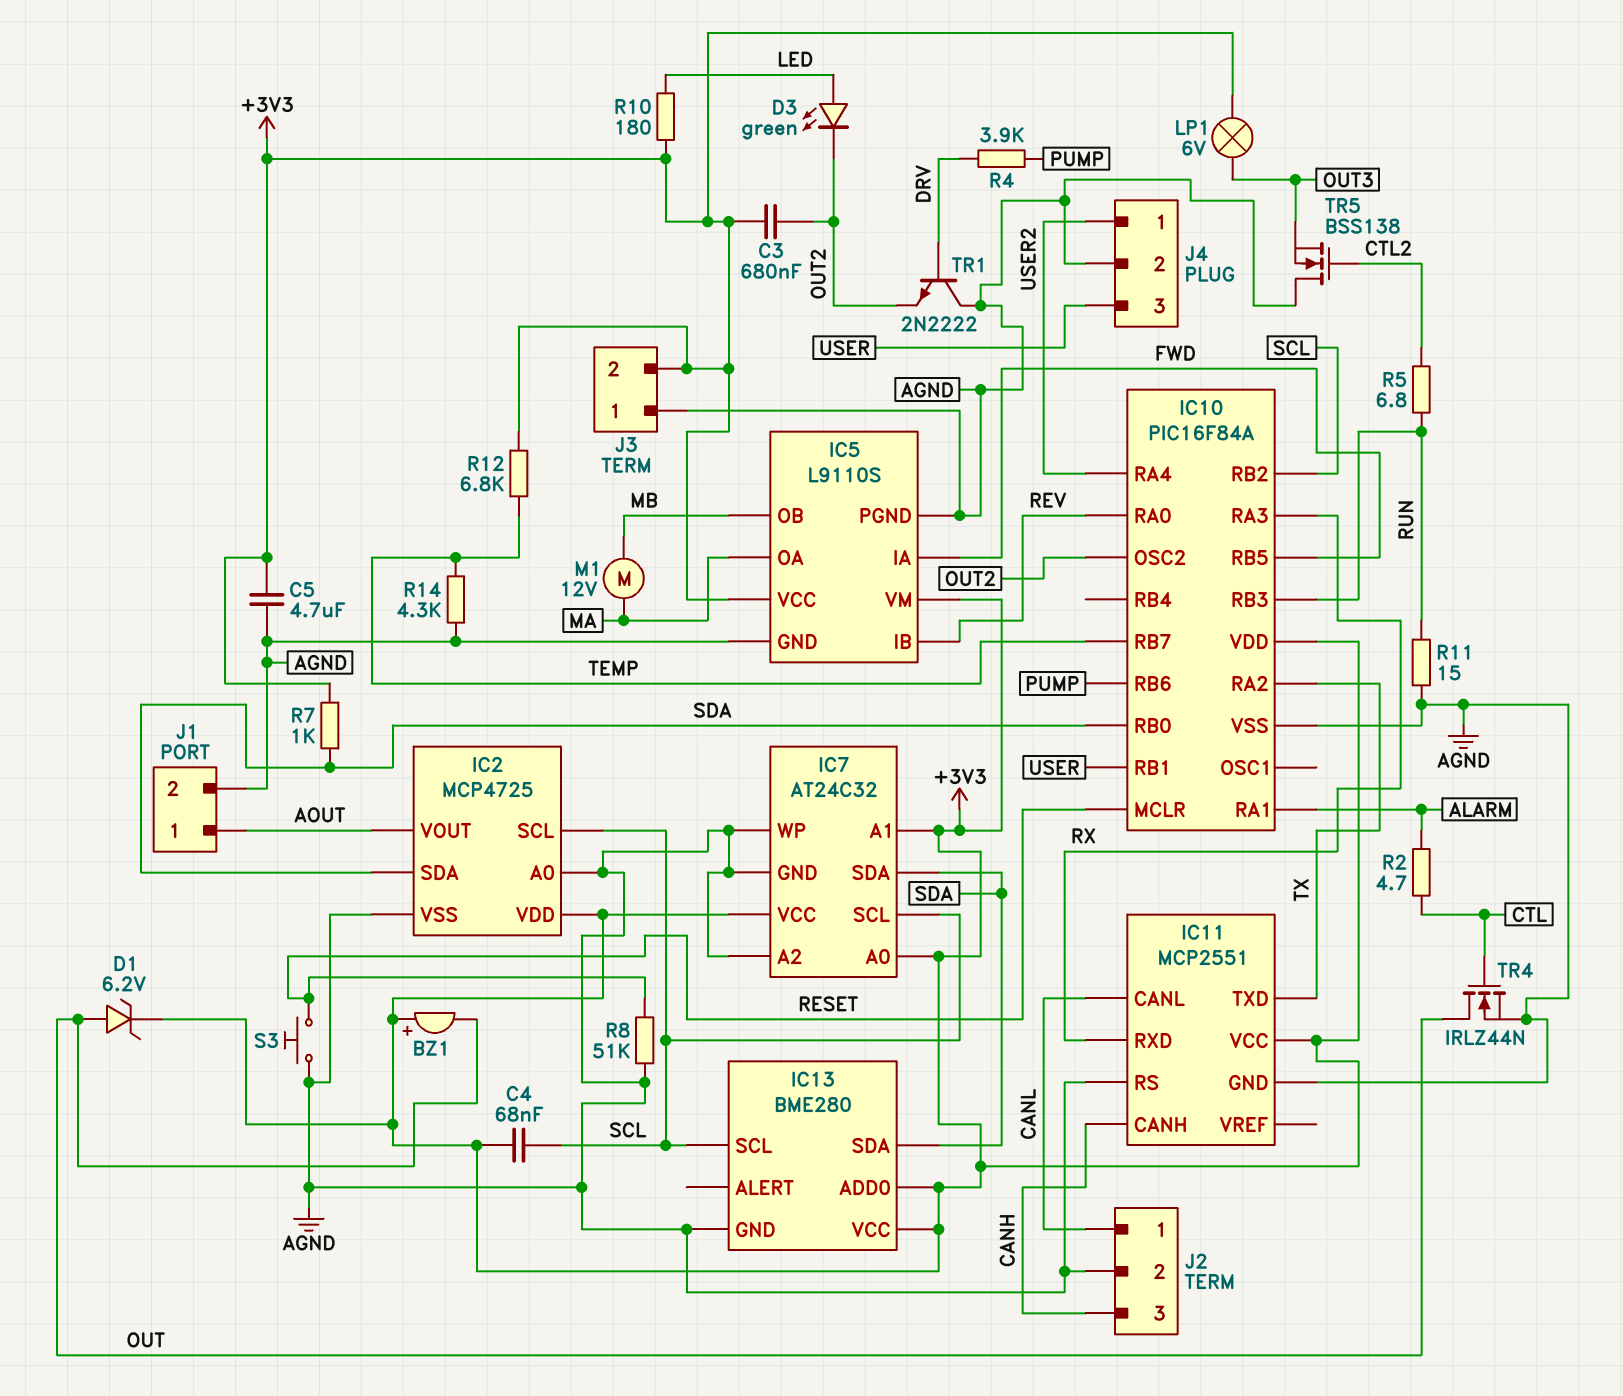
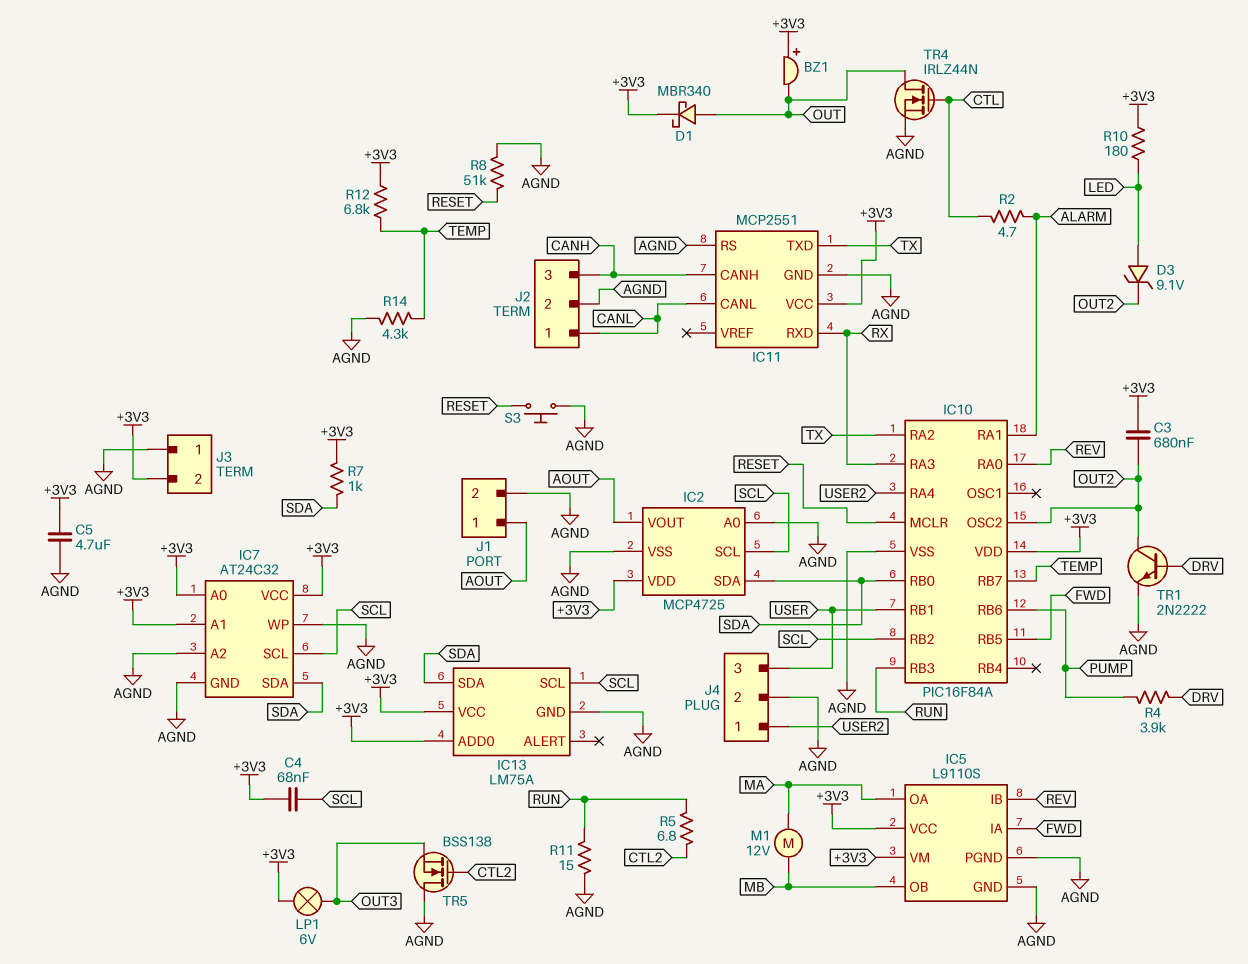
D1: zener 6.2V (A OUT, K +3V3) -> schottky MBR340 (A OUT, K +3V3)
D3: LED green (A LED, K OUT2) -> zener 9.1V (A LED, K OUT2)
IC13: BME280 -> LM75A
TR1: NPN 2N2222 (B DRV, C AGND, E OUT2) -> NPN 2N2222 (B DRV, C OUT2, E AGND)

